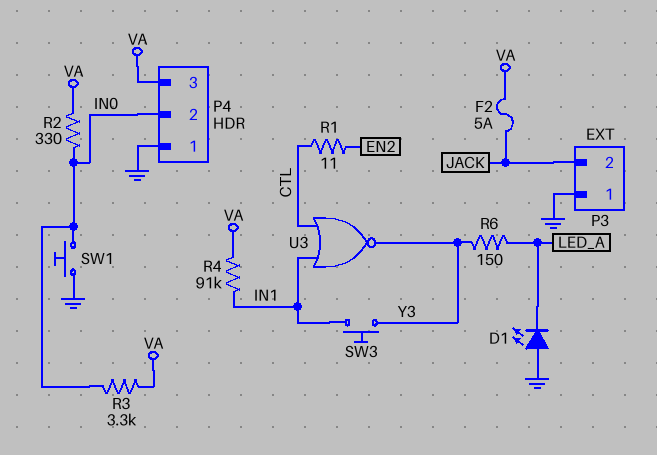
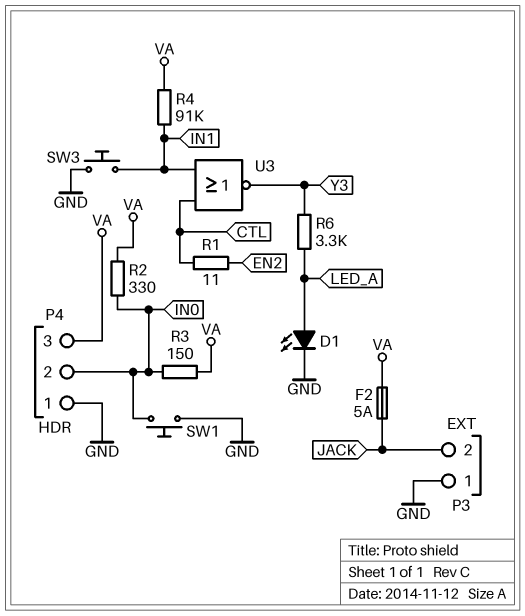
D1: LED (A GND, K LED_A) -> LED (A LED_A, K GND)
R3: 3.3k (IN0, VA) -> 150 (IN0, VA)
R6: 150 (LED_A, Y3) -> 3.3k (LED_A, Y3)
SW3: button (IN1, Y3) -> button (GND, IN1)

